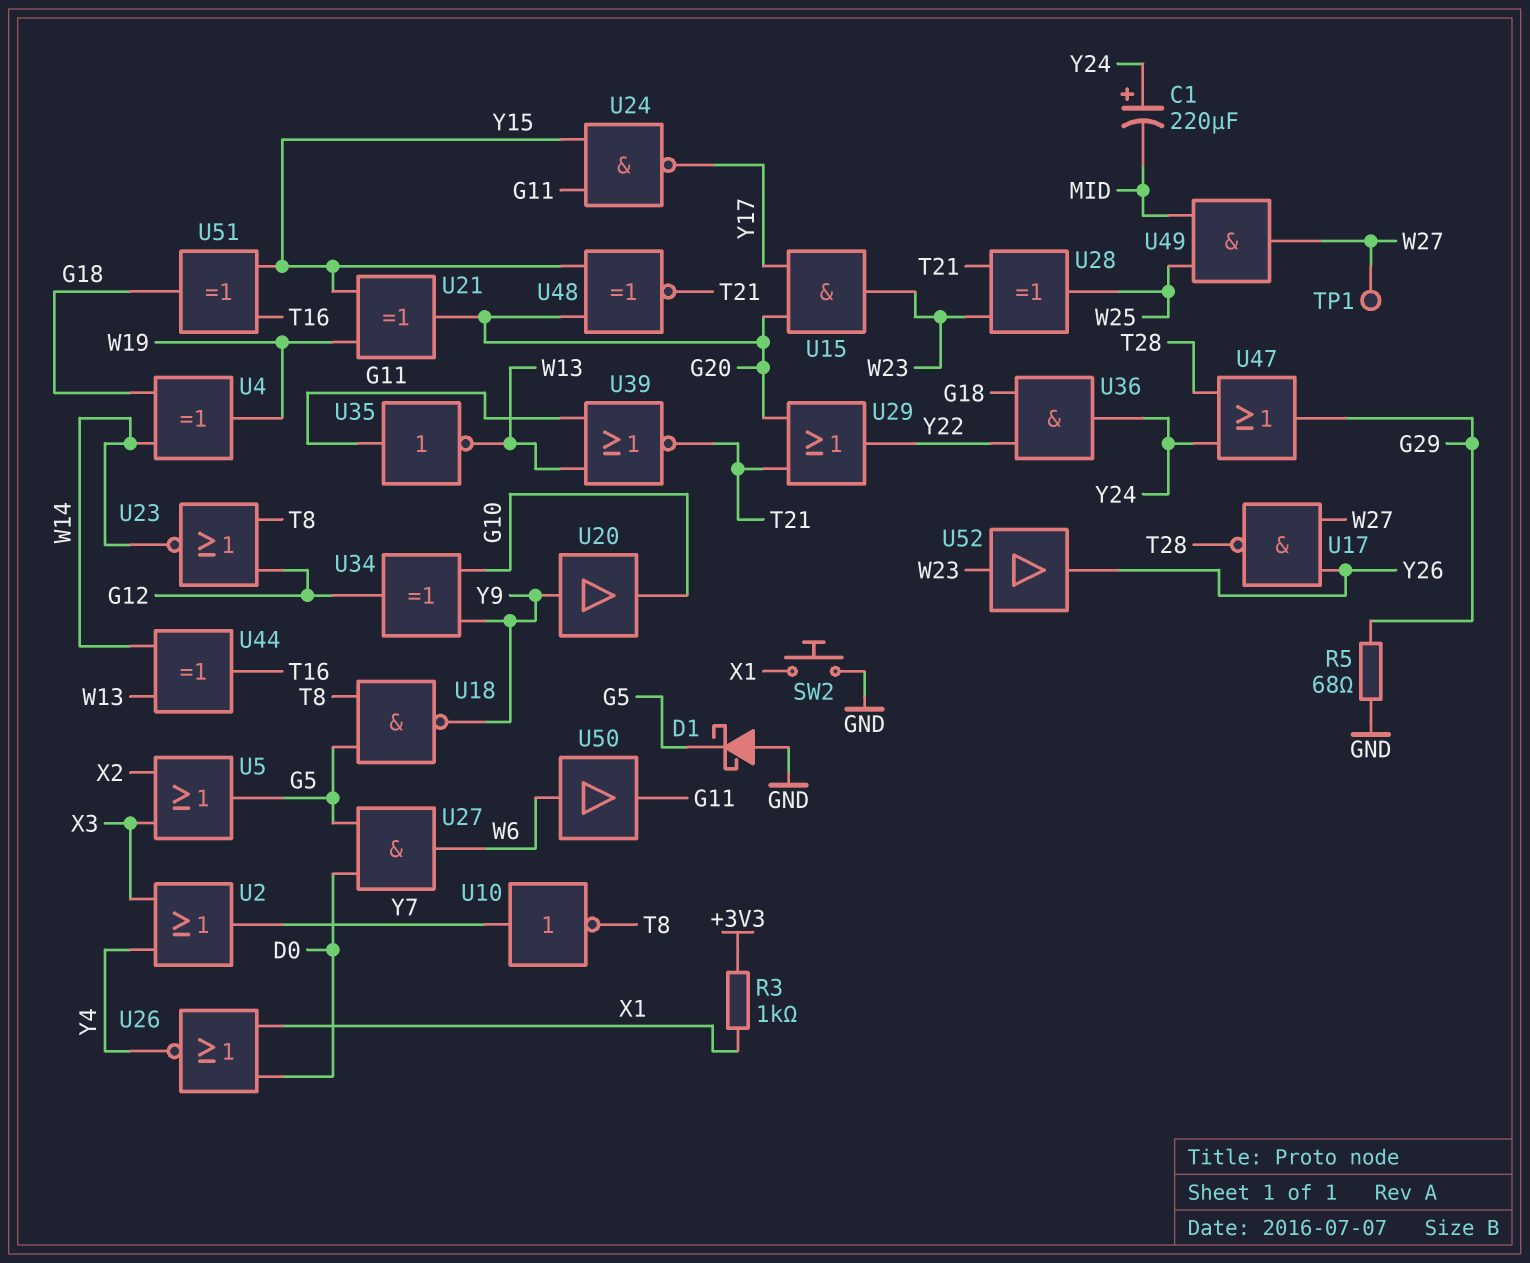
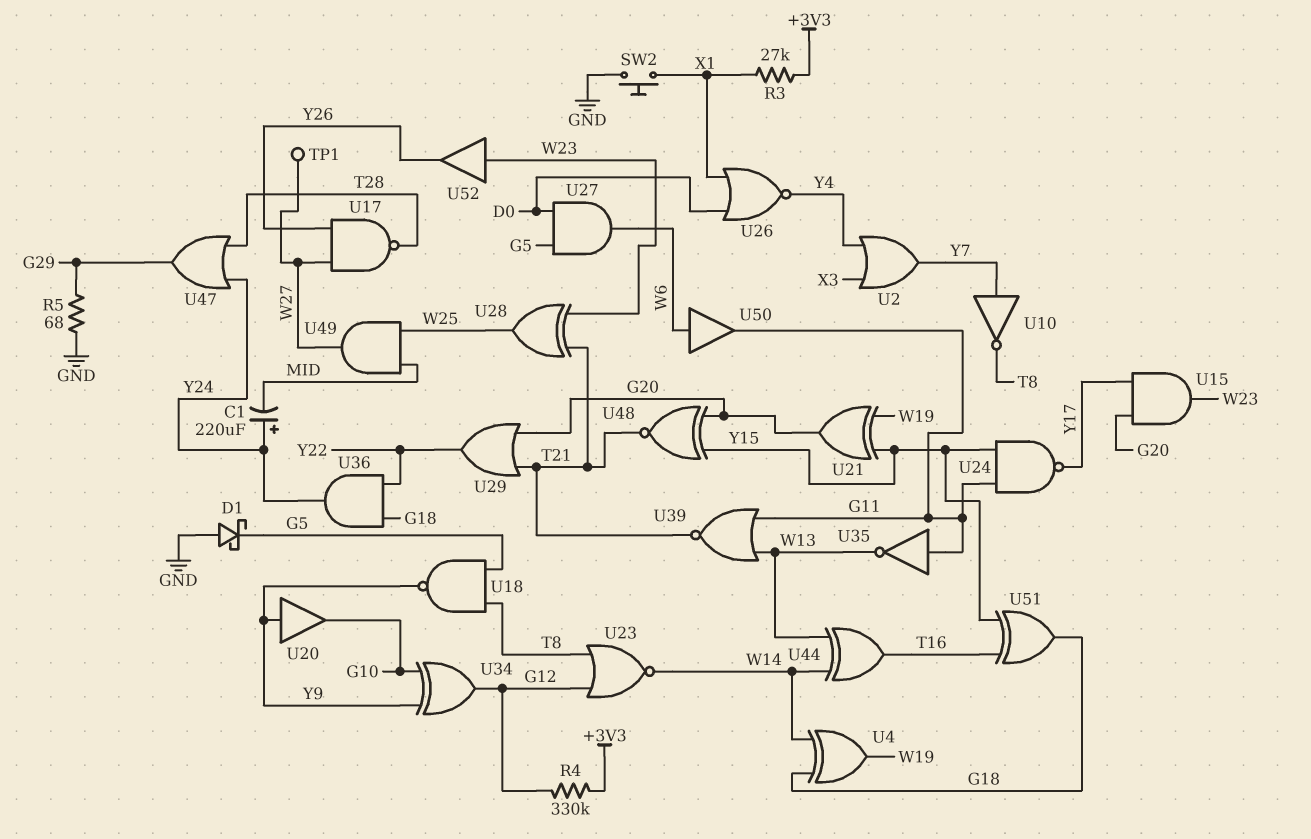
R3: 1k (+3V3, X1) -> 27k (+3V3, X1)
R4: none -> 330k (+3V3, G12)
U5: OR (in X2, in X3, out G5) -> none

